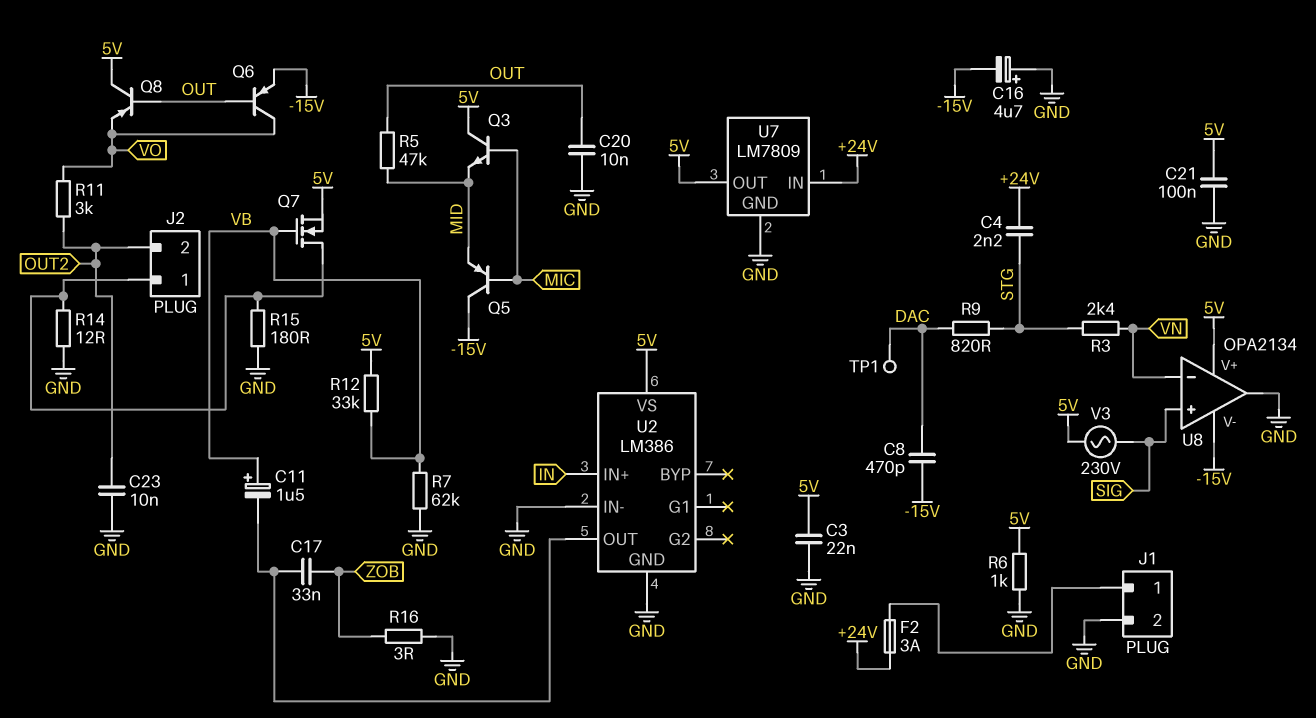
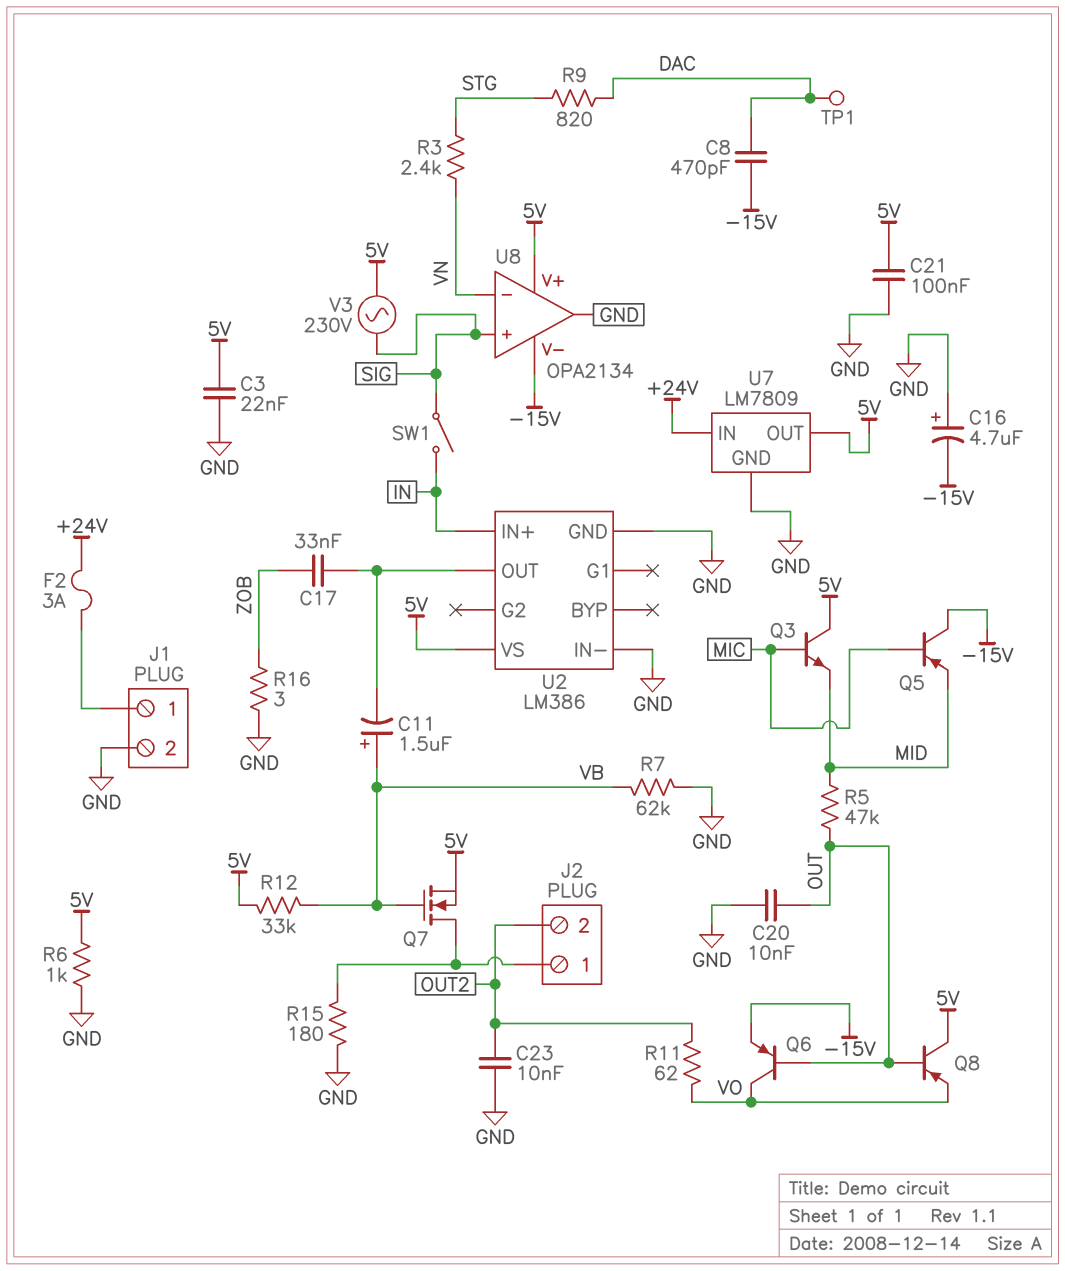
C4: 2.2nF (+24V, STG) -> none
R11: 3k (OUT2, VO) -> 62 (OUT2, VO)
R14: 12 (GND, J2/1) -> none
SW1: none -> switch (IN, SIG)

